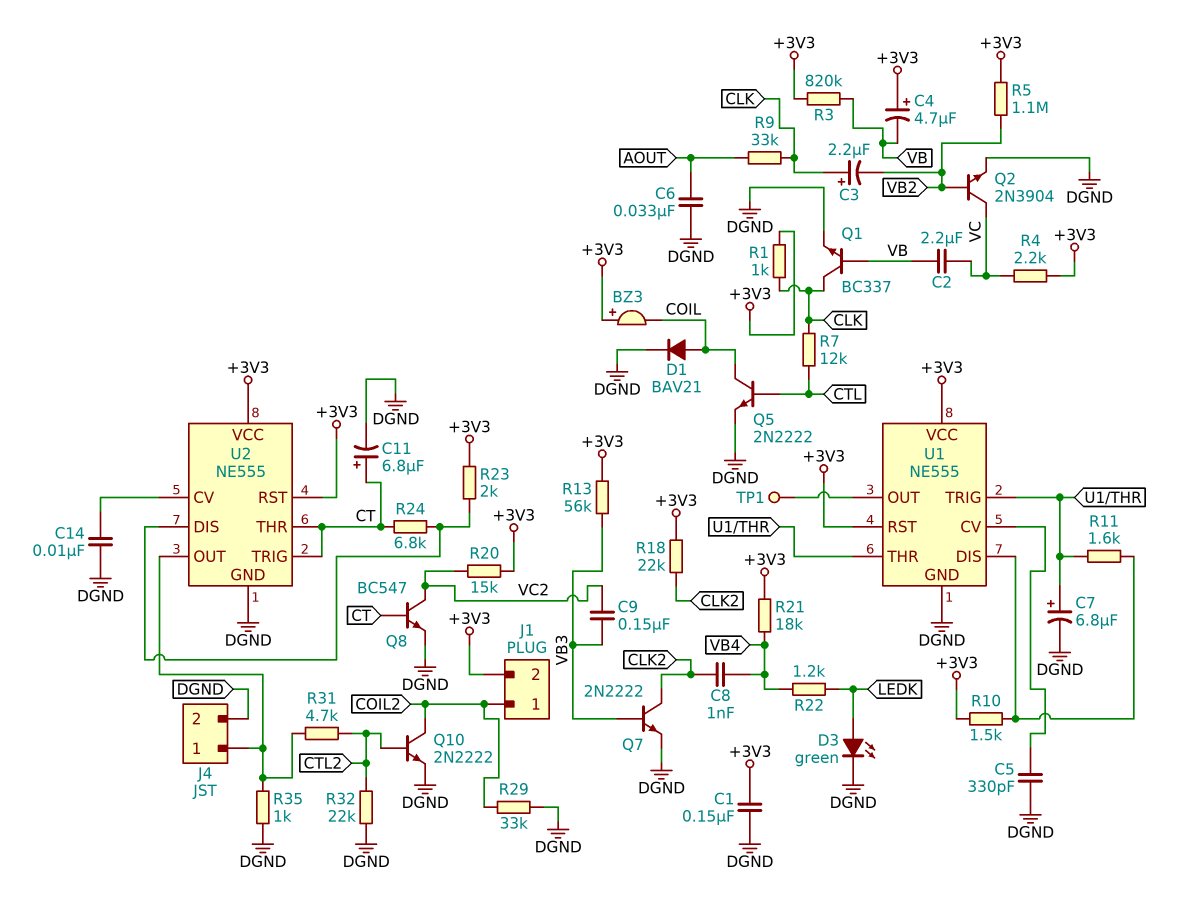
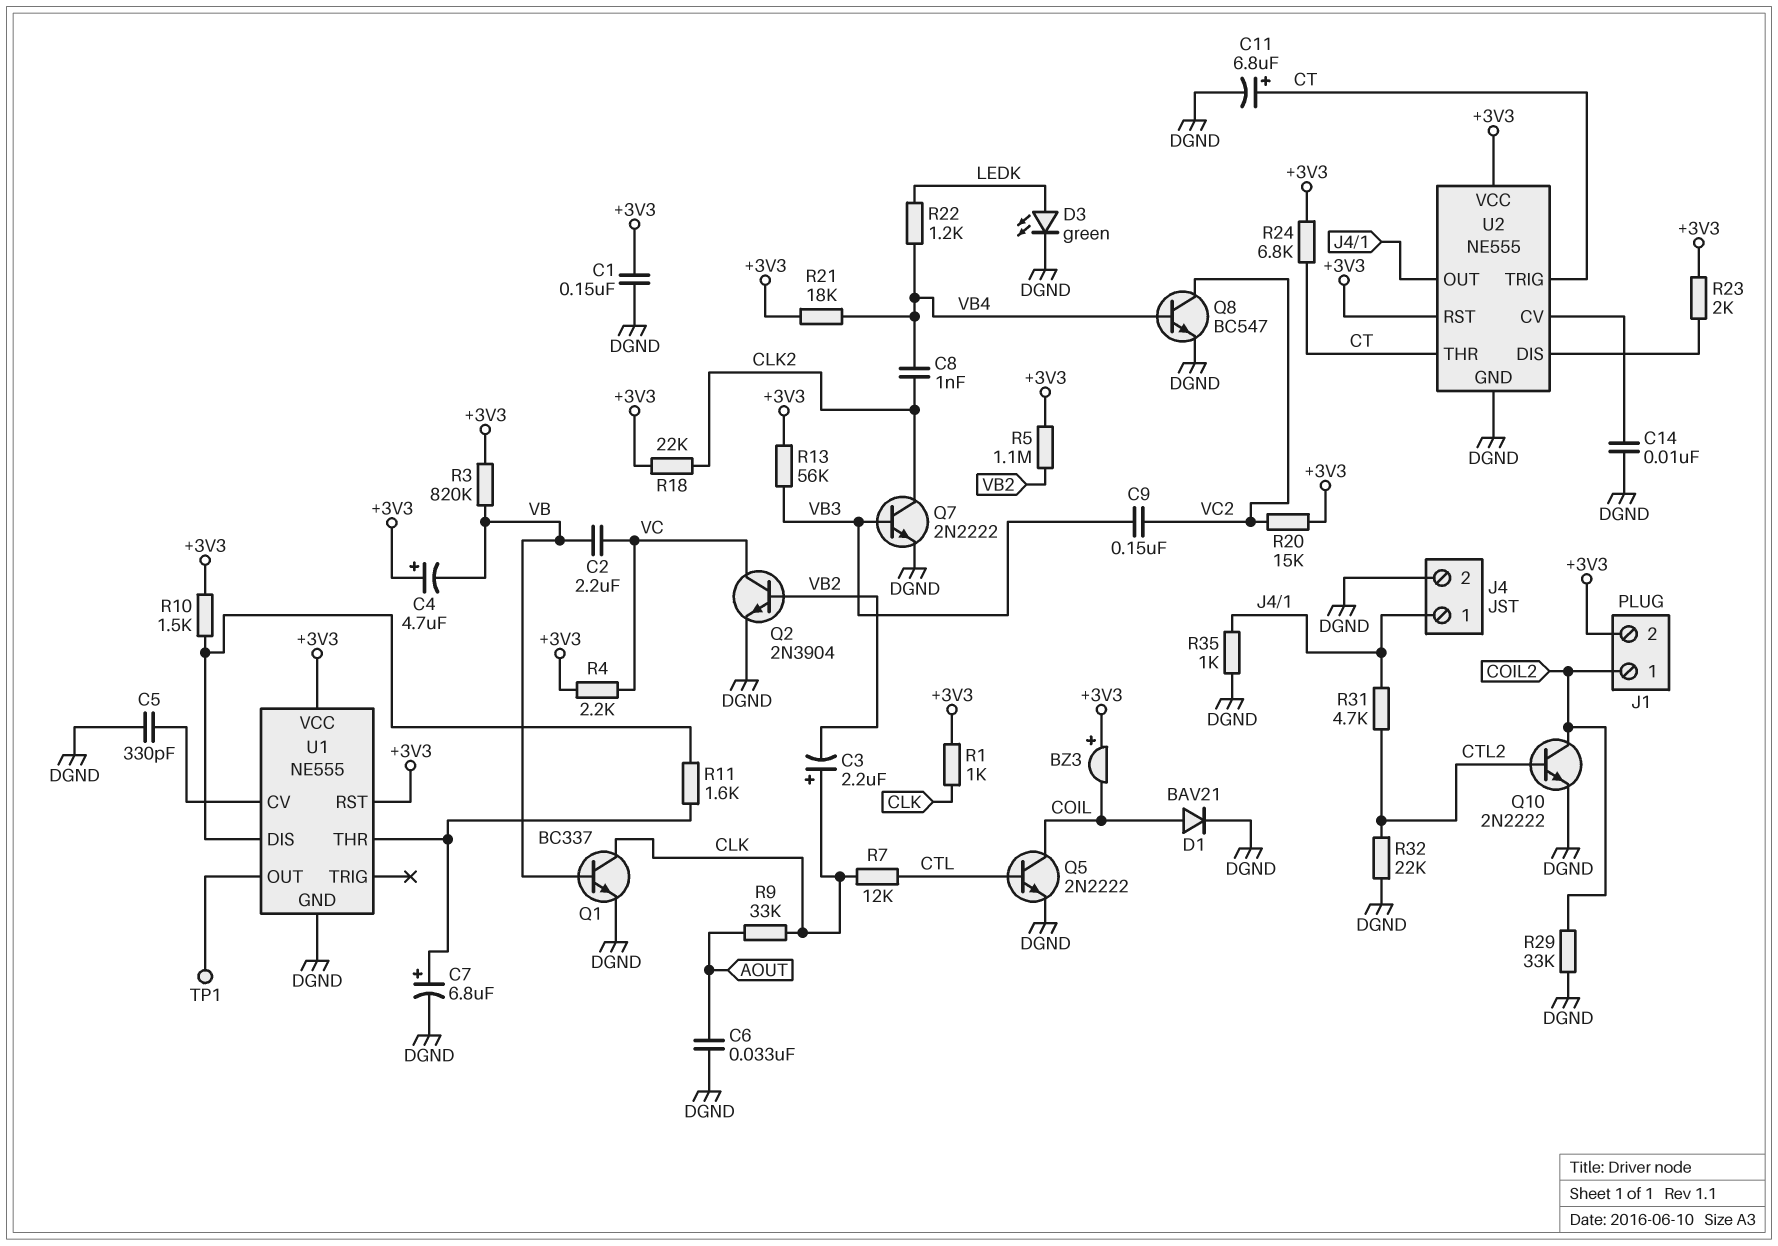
Q8: NPN BC547 (B CT, C VC2, E DGND) -> NPN BC547 (B VB4, C VC2, E DGND)
R24: 6.8k (CT, U2/DIS) -> 6.8k (+3V3, CT)
U1 pin TRIG: U1/THR -> none

